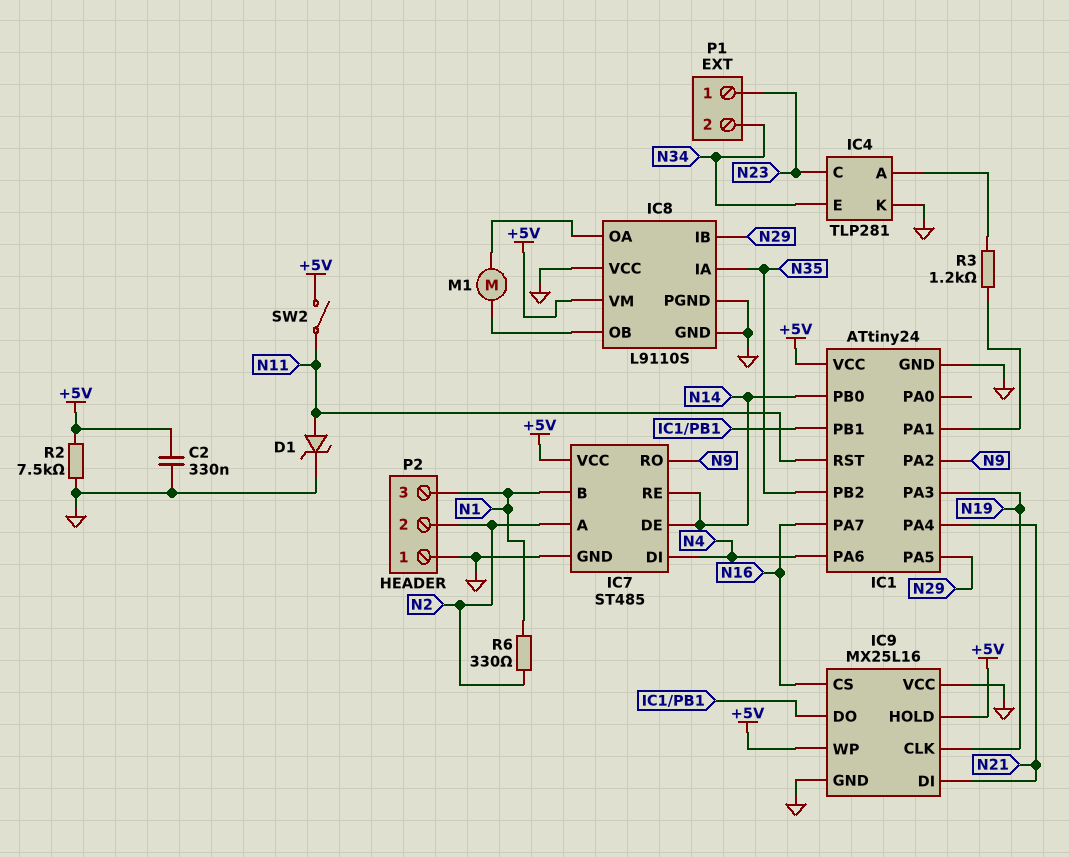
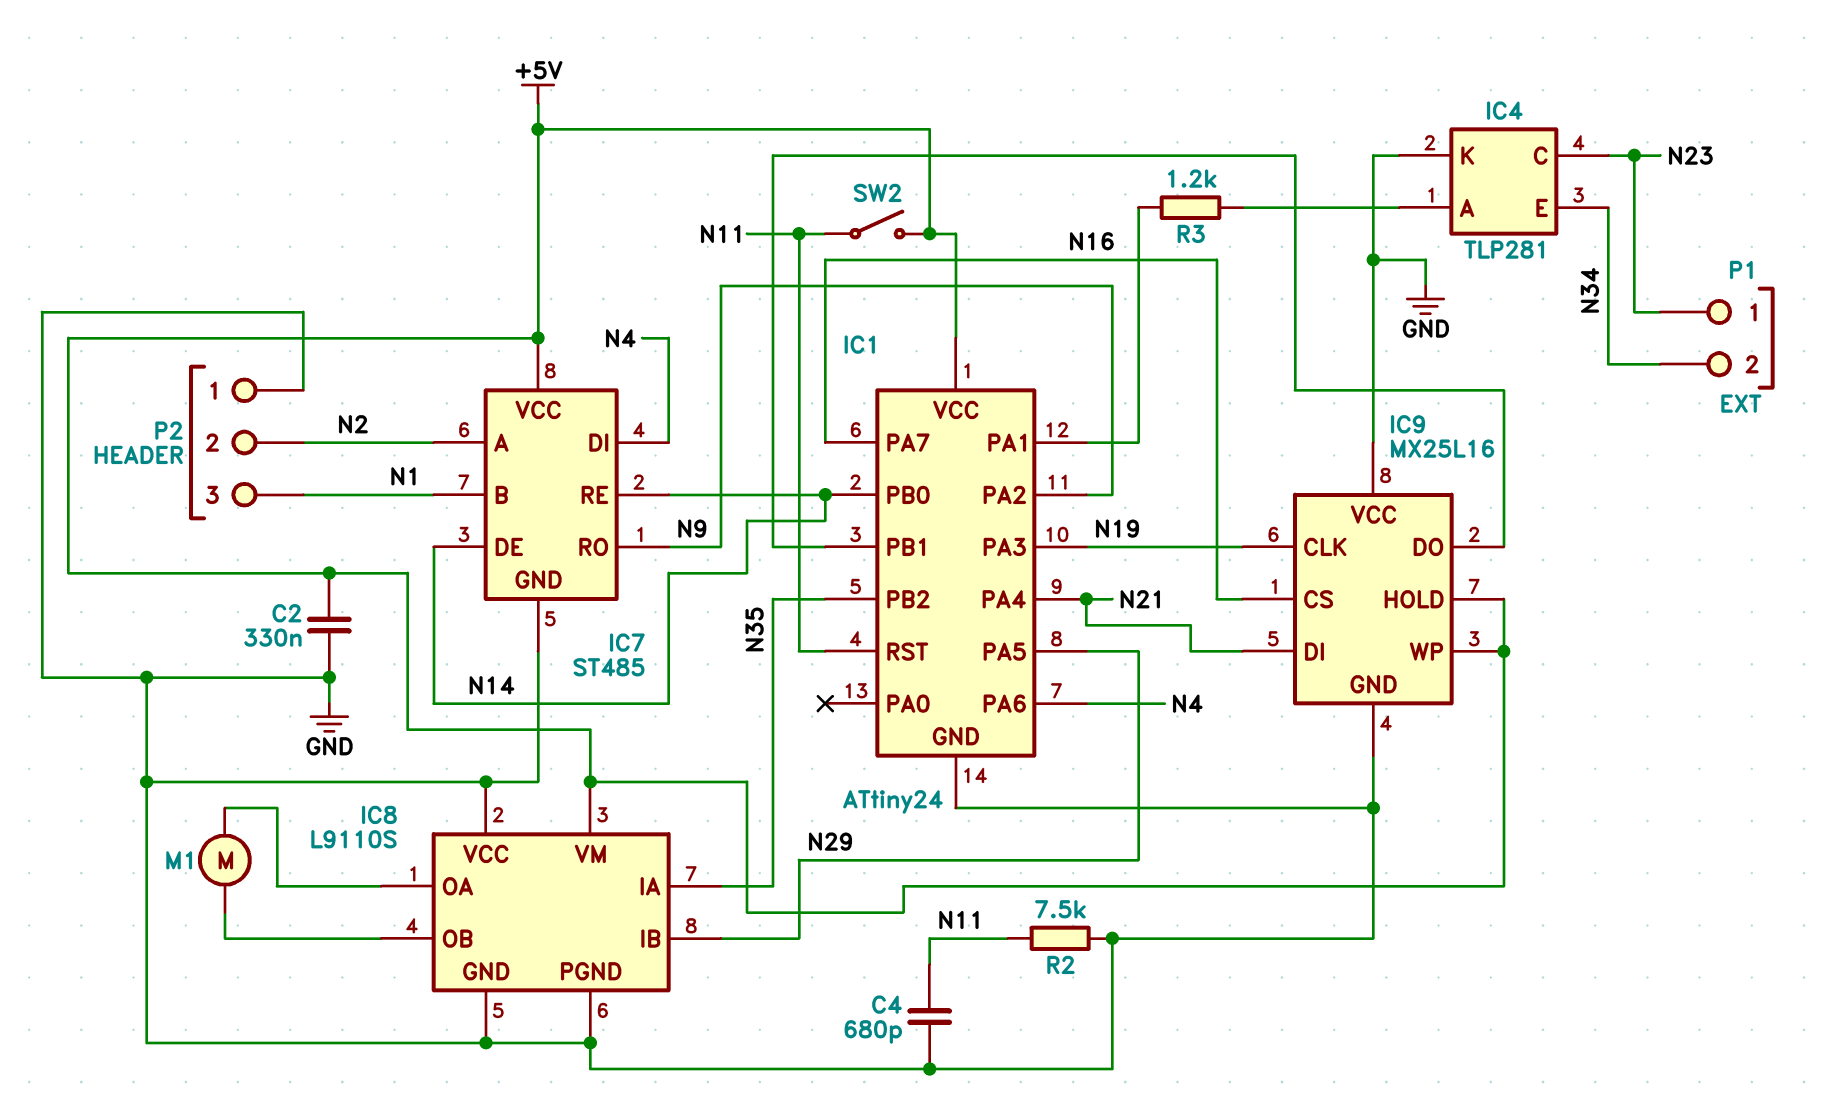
C4: none -> 680pF (GND, N11)
D1: zener (A N11, K GND) -> none
R2: 7.5k (+5V, GND) -> 7.5k (GND, N11)
R6: 330 (N1, N2) -> none

